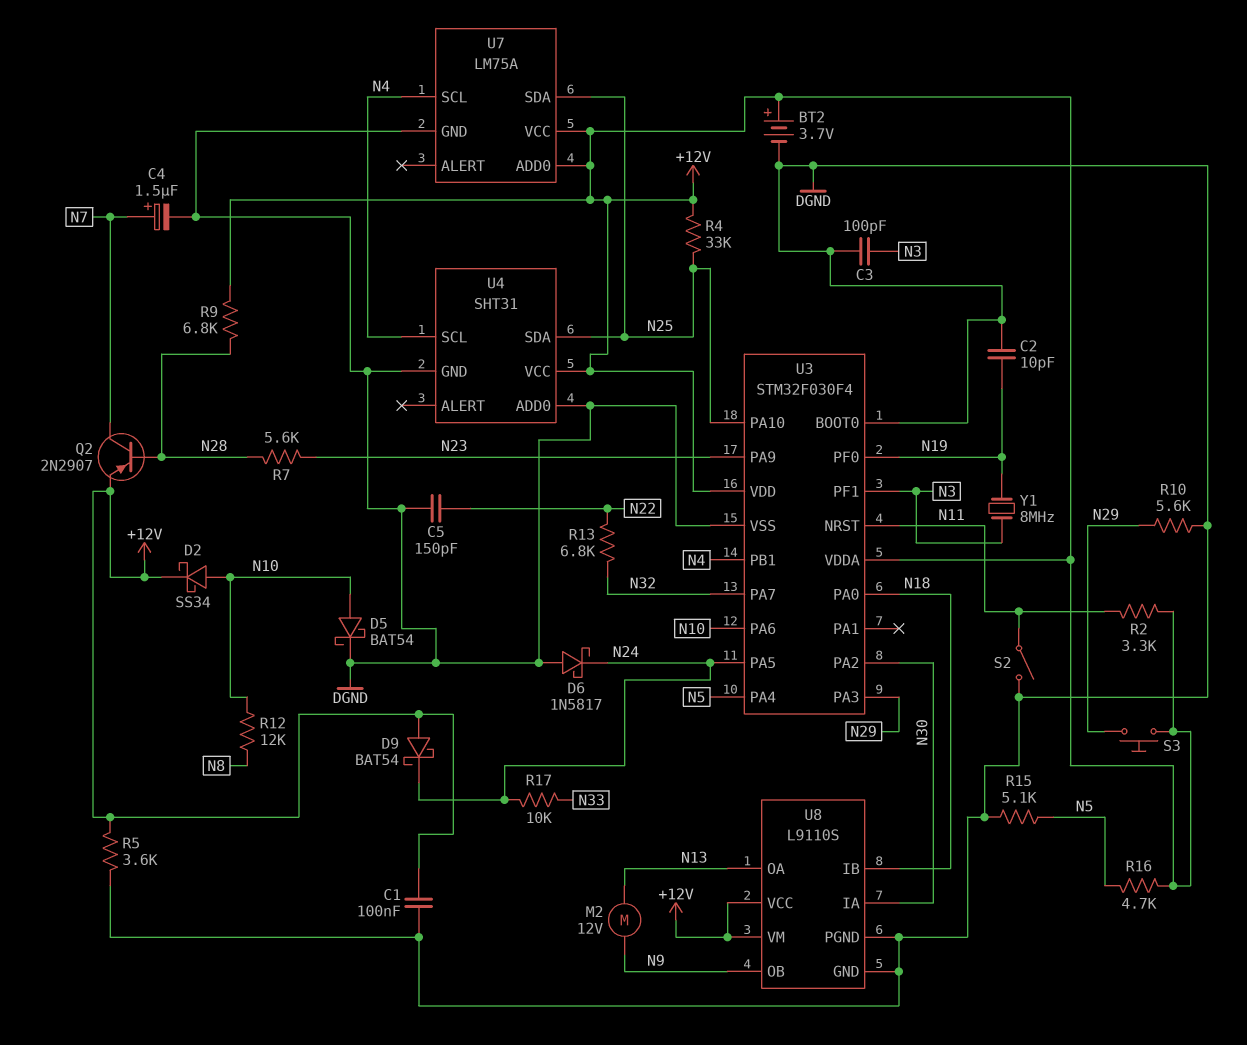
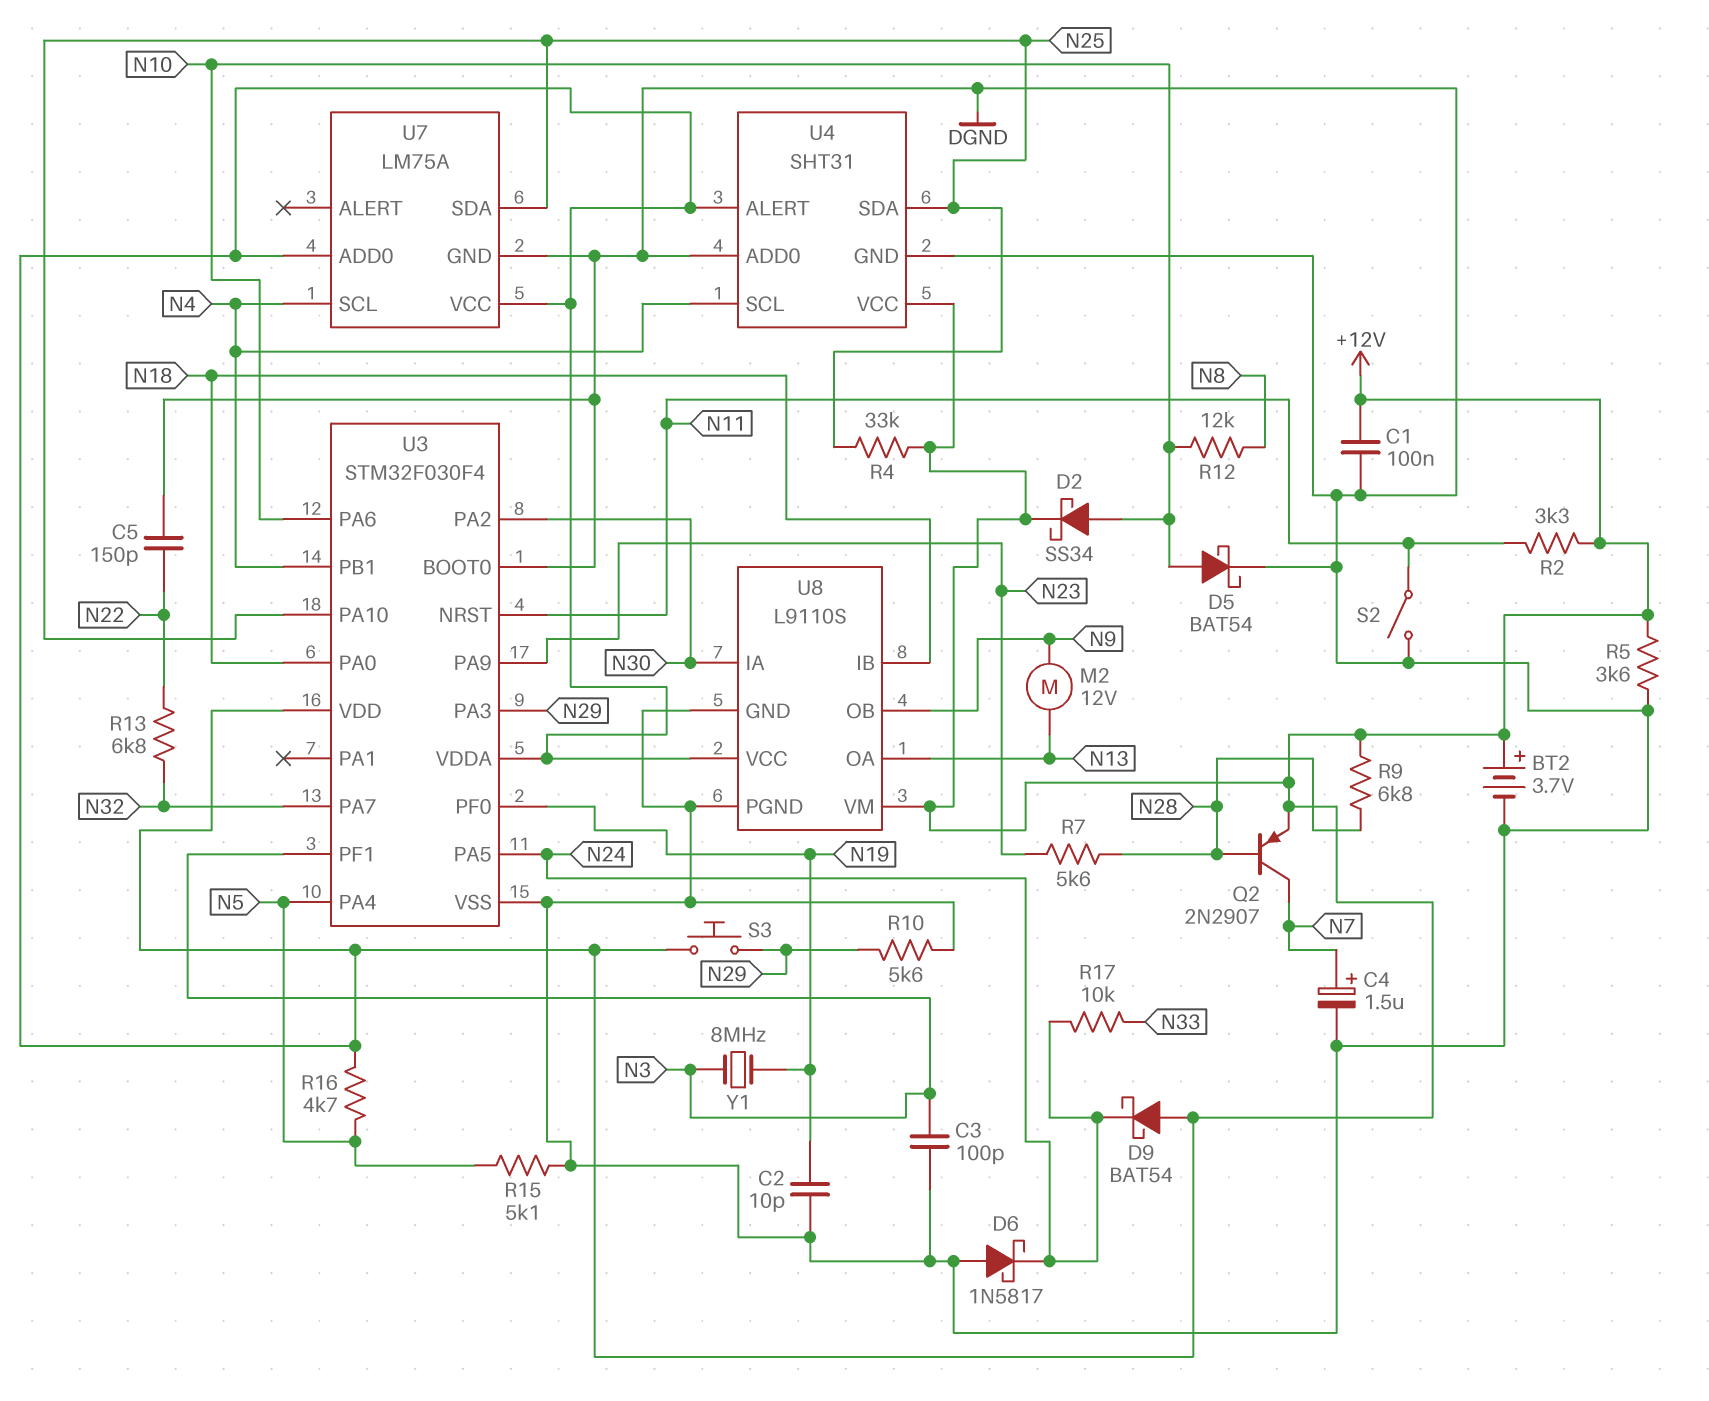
U4 pin ALERT: none -> +12V

